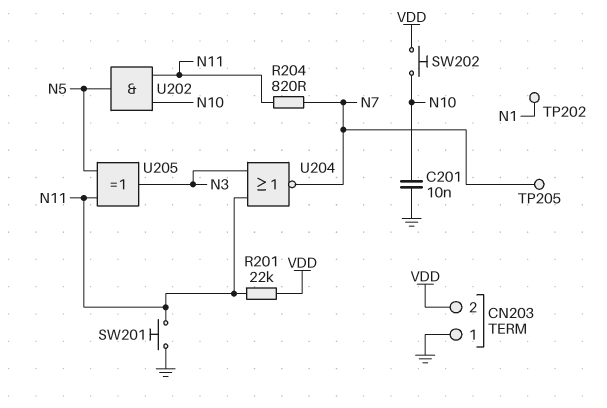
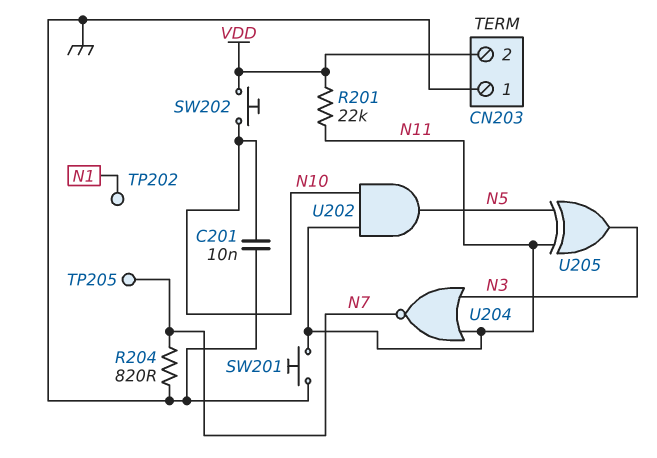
R204: 820 (N7, N11) -> 820 (GND, N7)

